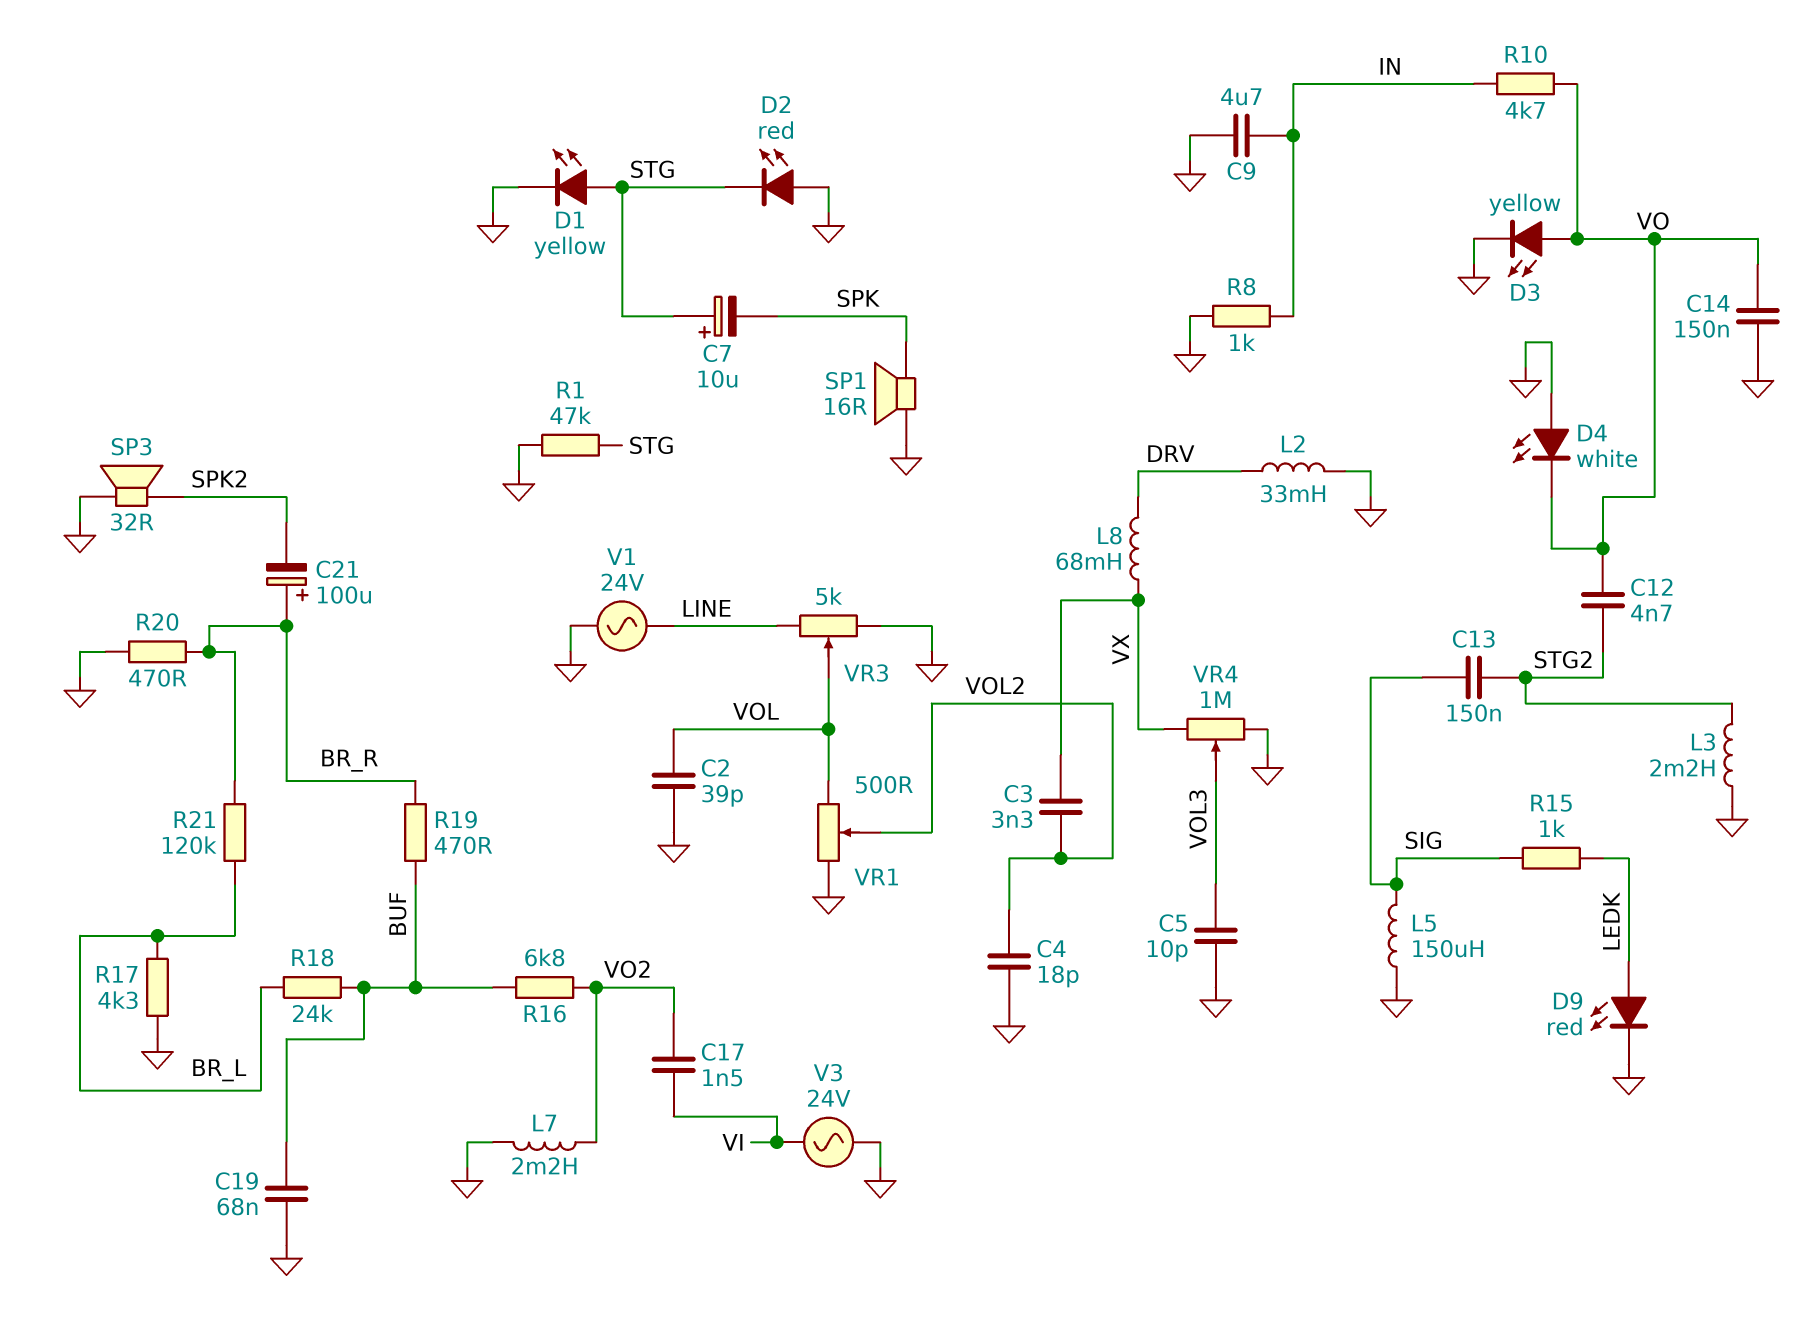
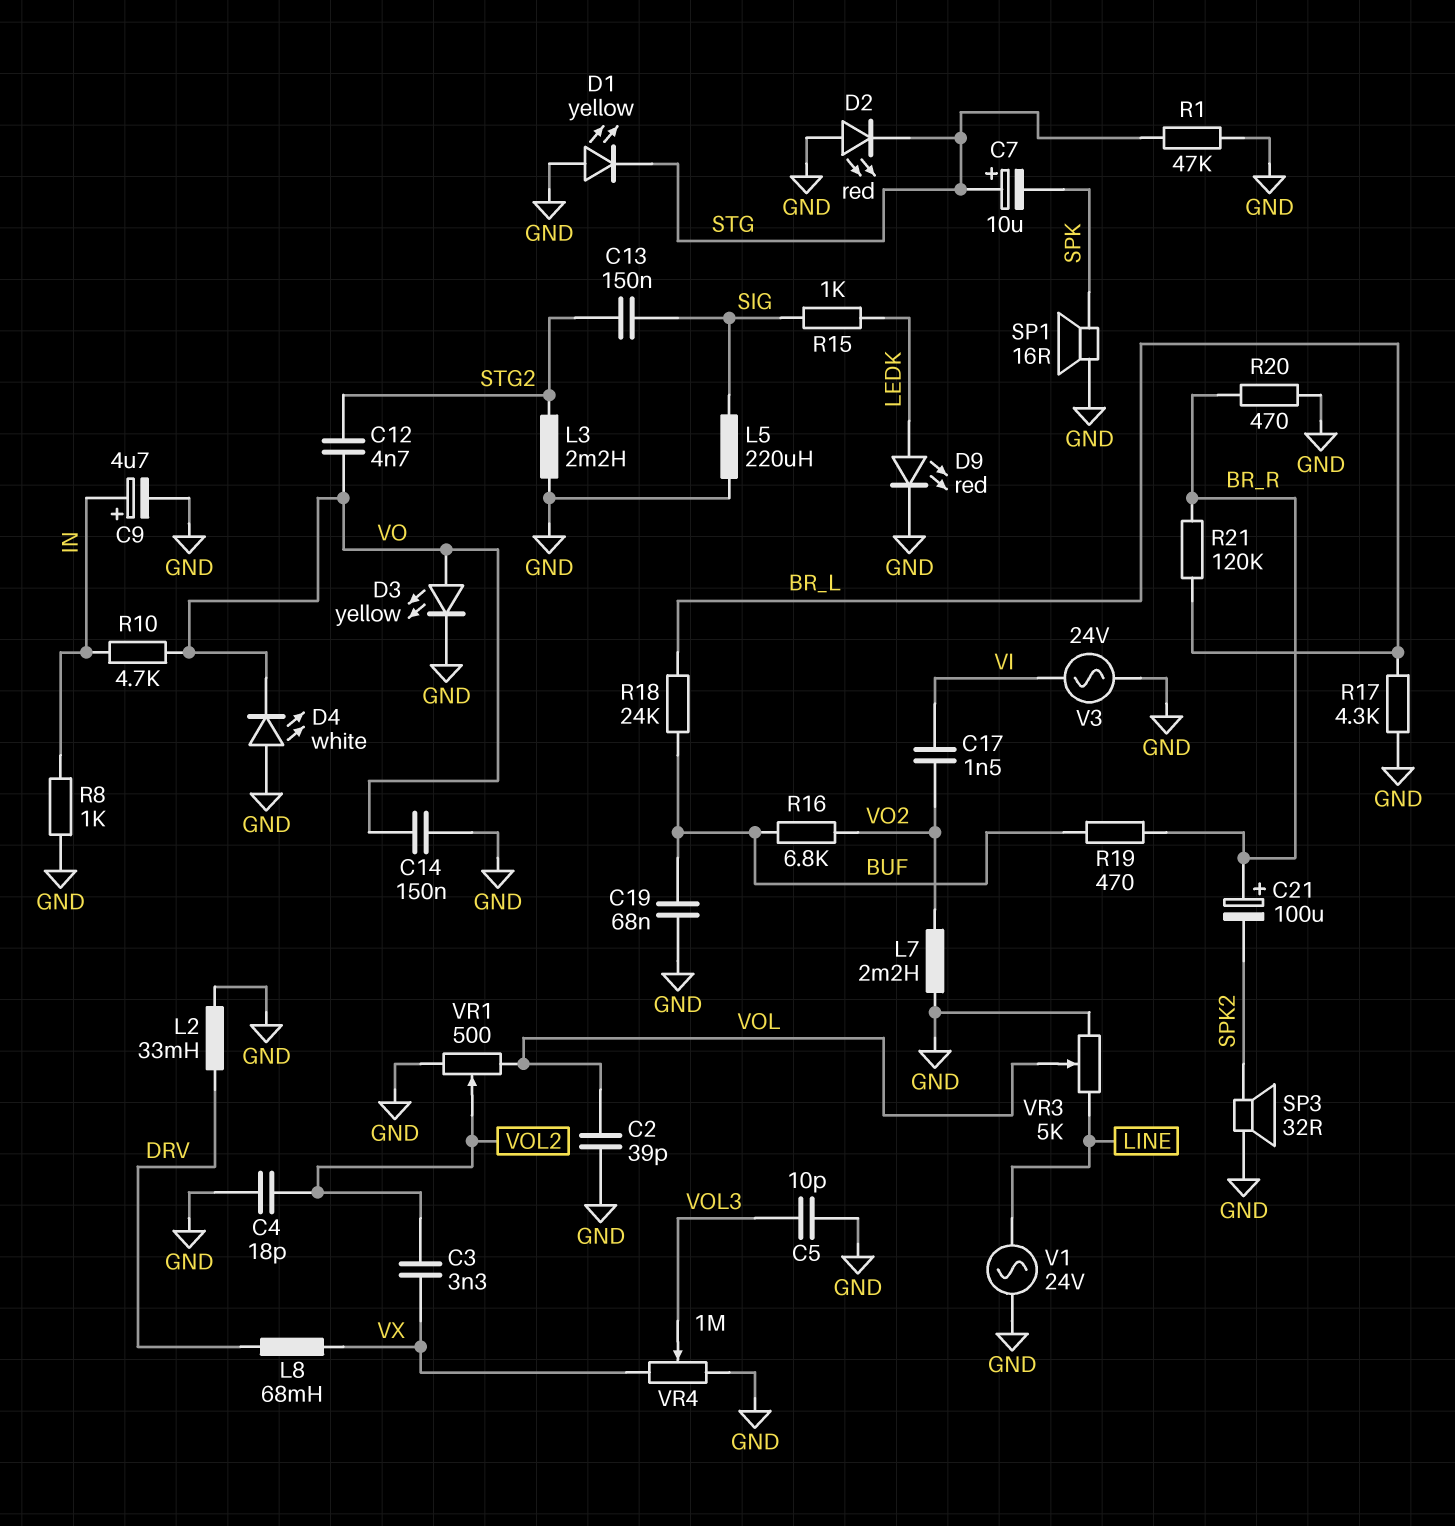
C9: 4.7uF (GND, IN) -> 4.7uF (plus IN, minus GND)
D1: LED yellow (A STG, K GND) -> LED yellow (A GND, K STG)
L5: 150uH (GND, SIG) -> 220uH (GND, SIG)

